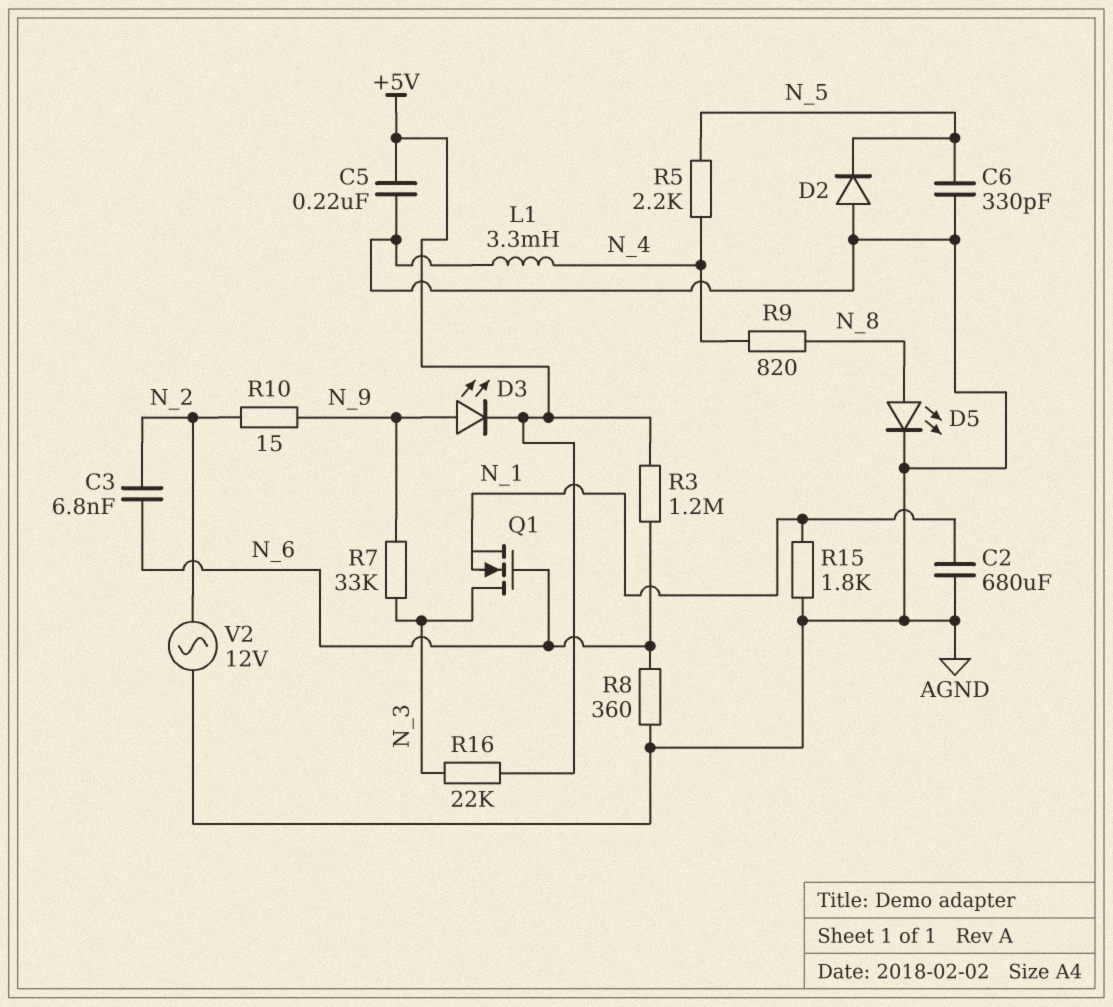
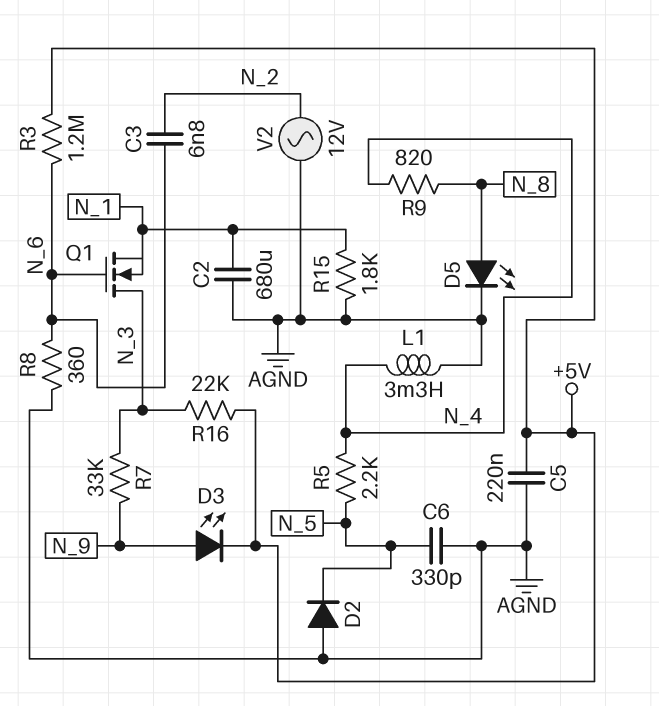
R10: 15 (N_2, N_9) -> none

